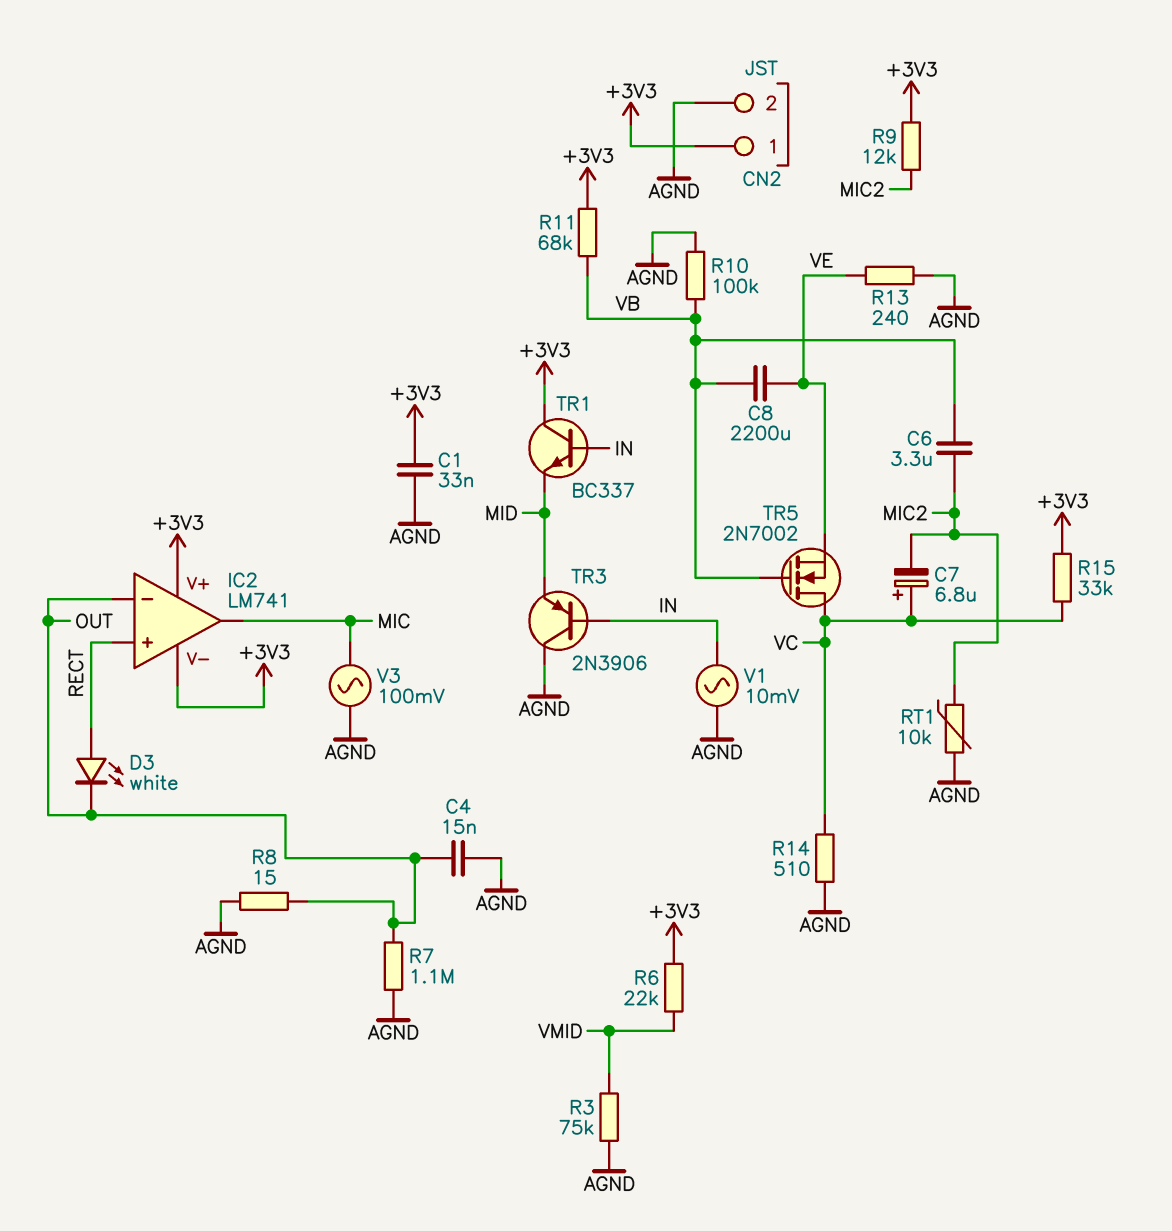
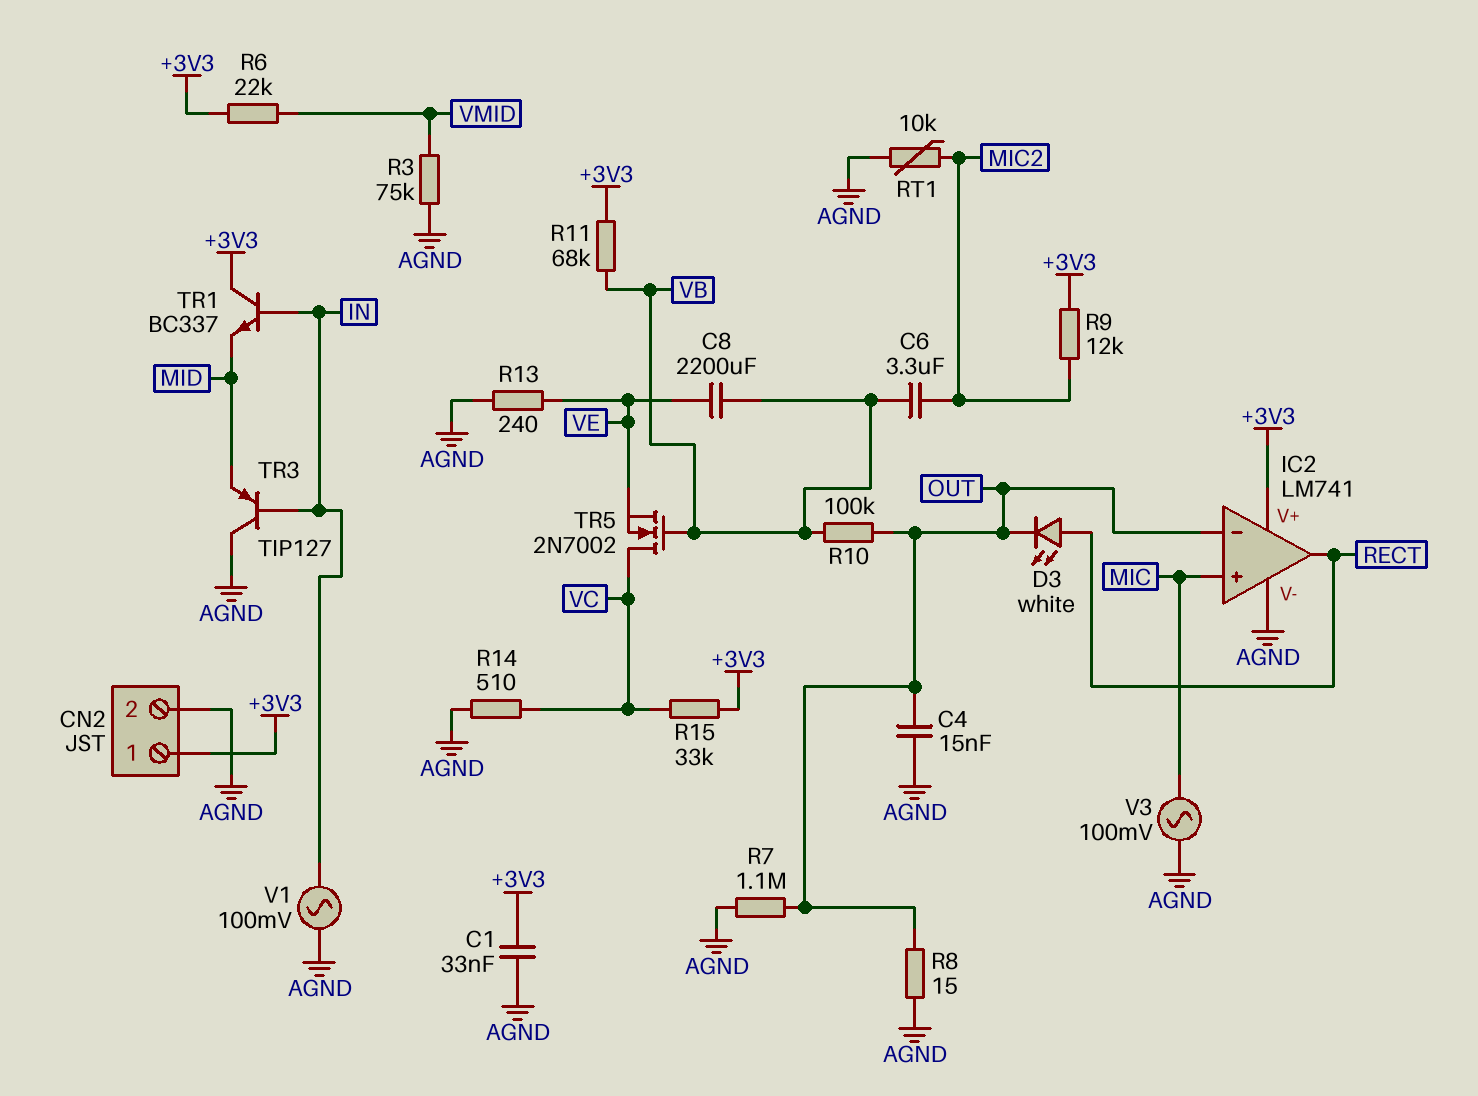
C7: 6.8uF (plus VC, minus MIC2) -> none
IC2 pin V-: +3V3 -> AGND
IC2 pin in+: RECT -> MIC
IC2 pin out: MIC -> RECT
R10: 100k (AGND, VB) -> 100k (OUT, VB)
TR3: PNP 2N3906 (B IN, C AGND, E MID) -> PNP TIP127 (B IN, C AGND, E MID)
V1: AC 10mV (AGND, IN) -> AC 100mV (AGND, IN)

